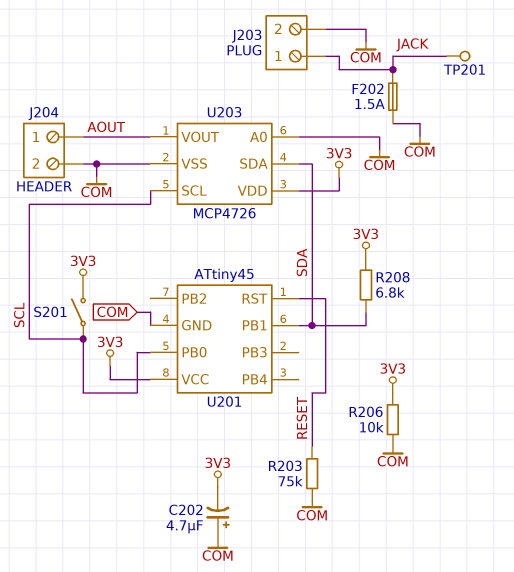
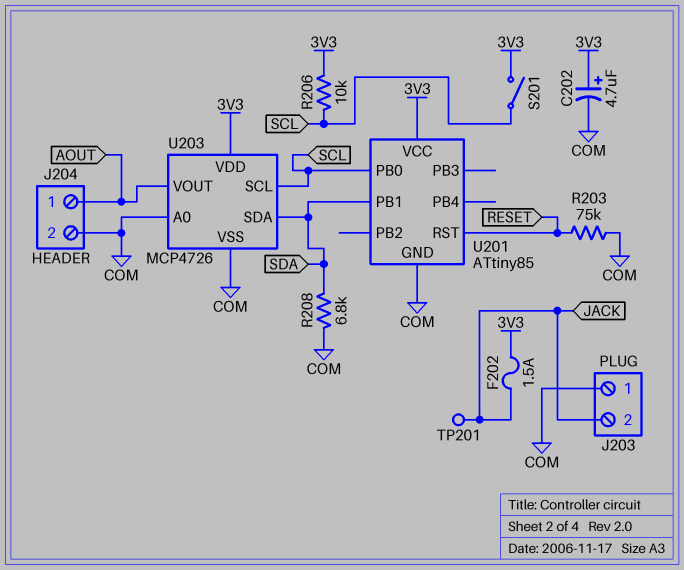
C202: 4.7uF (plus COM, minus 3V3) -> 4.7uF (plus 3V3, minus COM)
F202: 1.5A (COM, JACK) -> 1.5A (3V3, JACK)
J203 pin 1: JACK -> COM
J203 pin 2: COM -> JACK
R206: 10k (3V3, COM) -> 10k (3V3, SCL)
R208: 6.8k (3V3, SDA) -> 6.8k (COM, SDA)
U201: ATtiny45 -> ATtiny85

